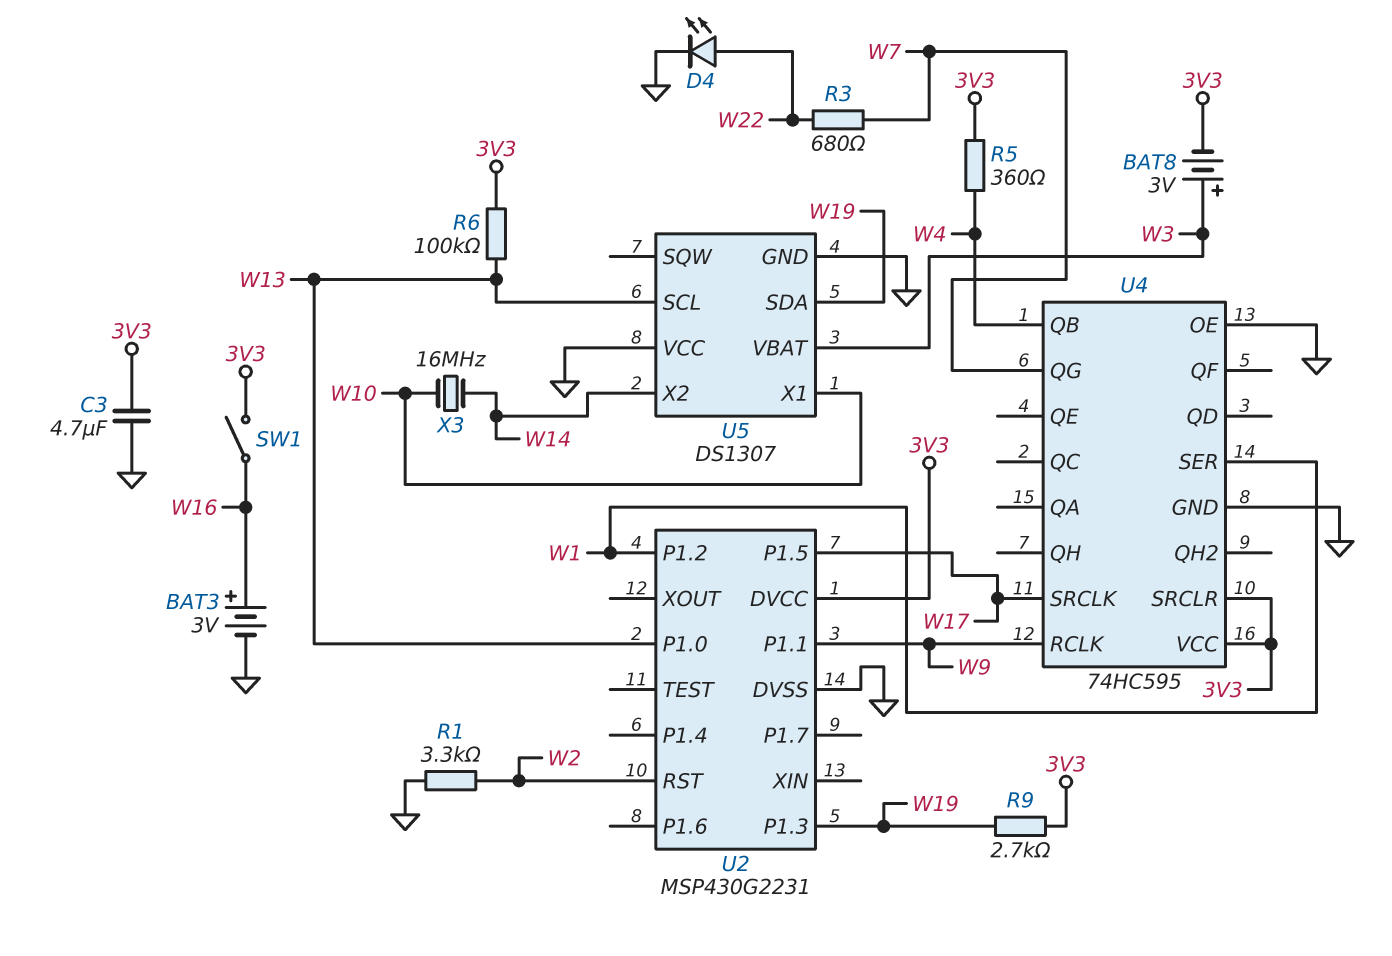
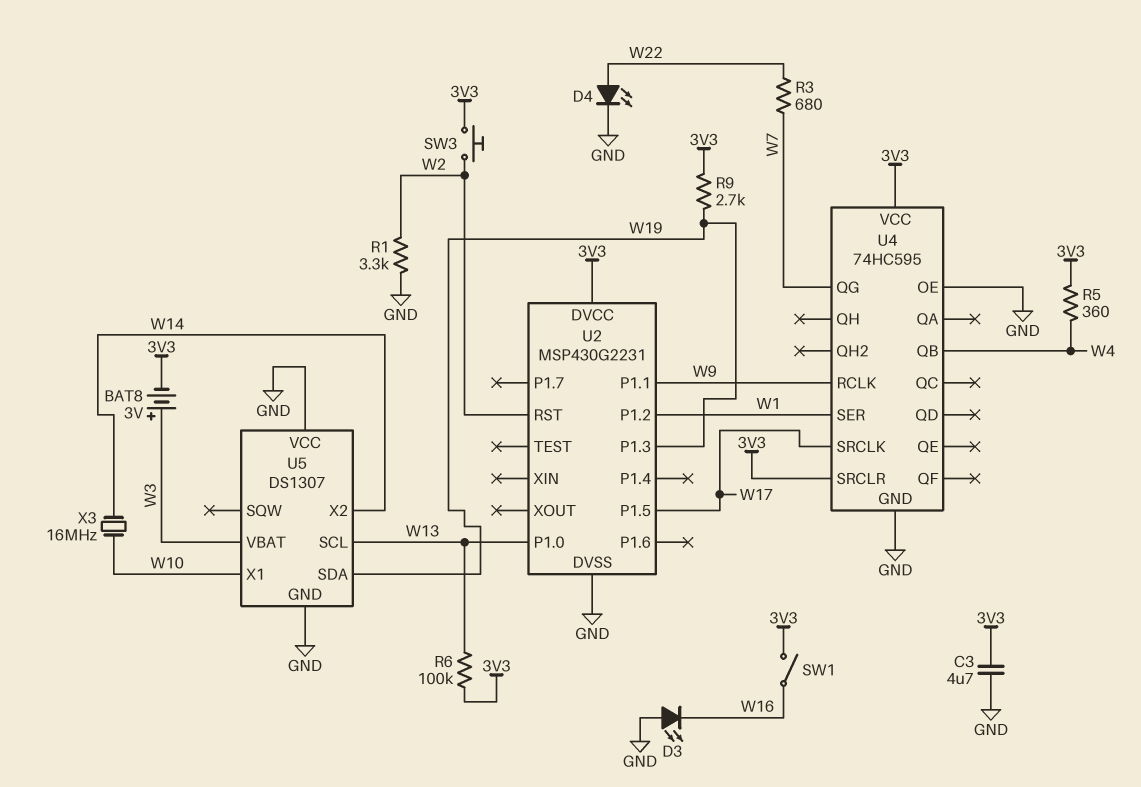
BAT3: 3V (plus W16, minus GND) -> none
D3: none -> LED (A GND, K W16)
SW3: none -> button (3V3, W2)

